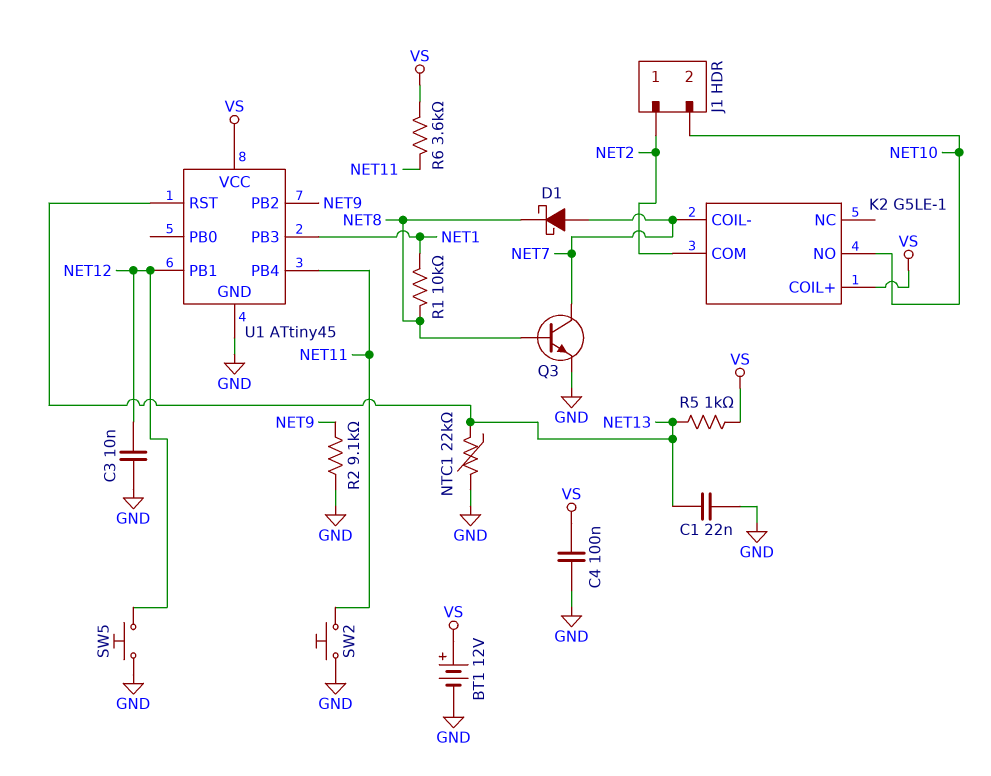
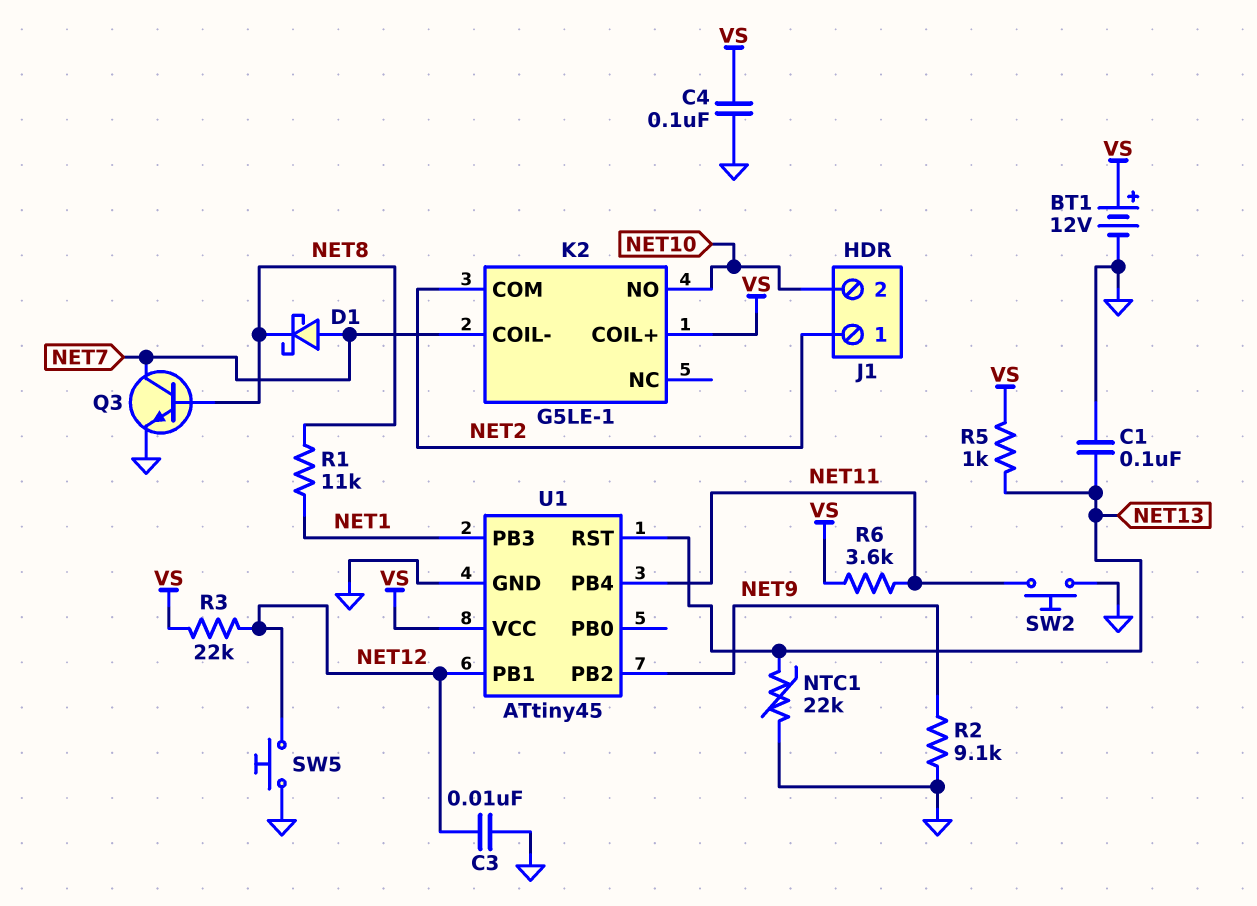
C1: 22nF (GND, NET13) -> 100nF (GND, NET13)
R1: 10k (NET1, NET8) -> 11k (NET1, NET8)
R3: none -> 22k (NET12, VS)

